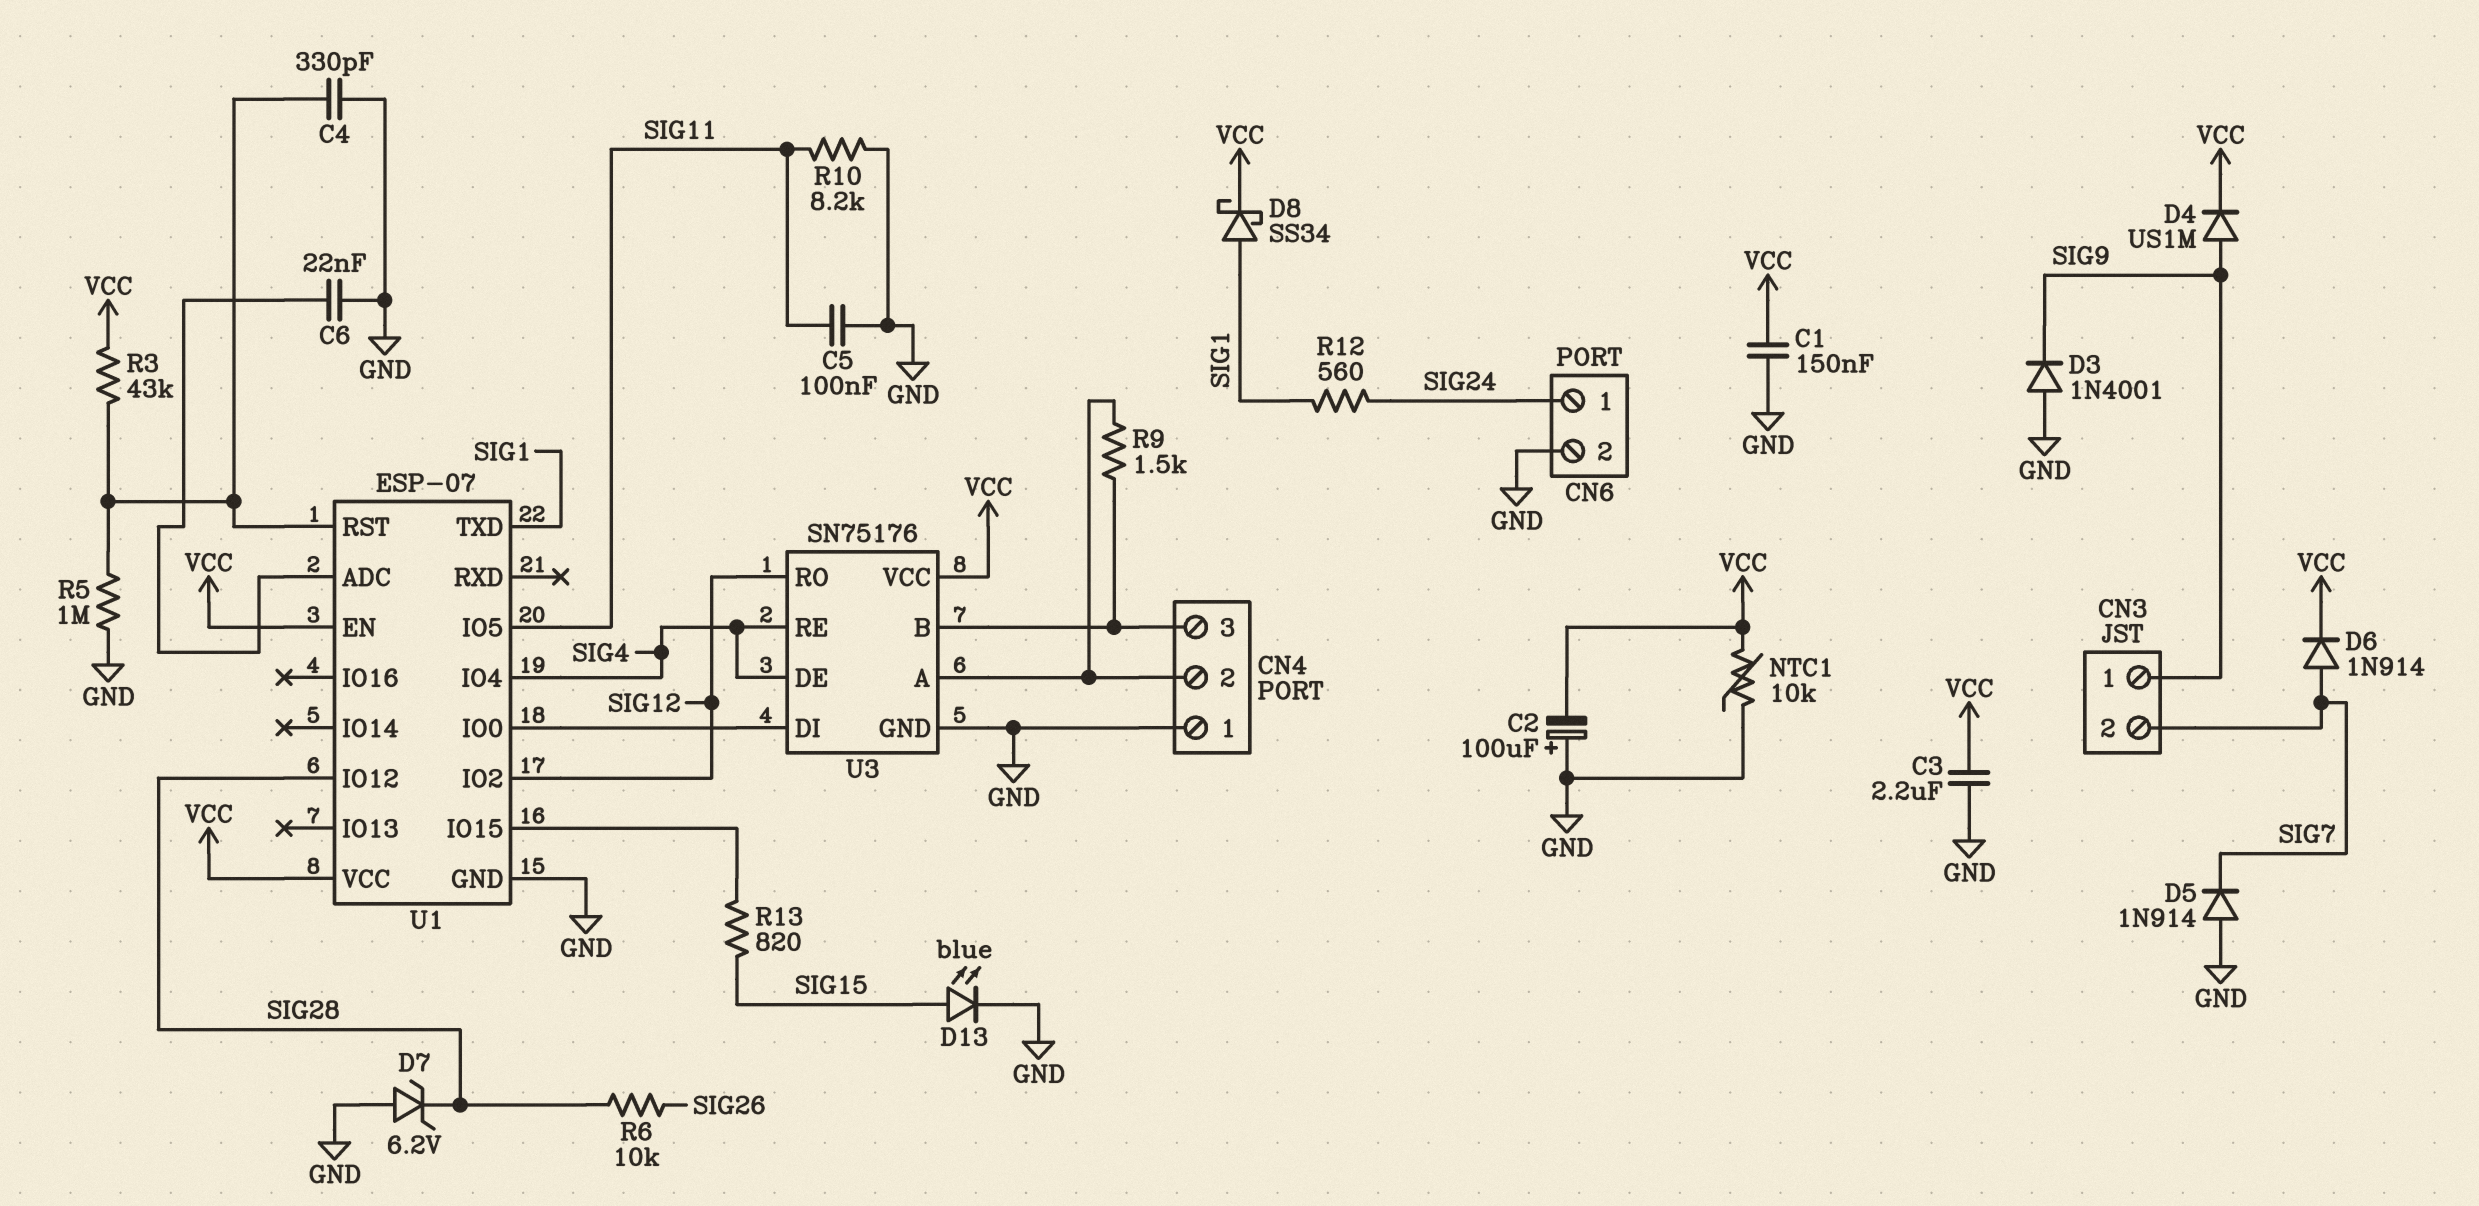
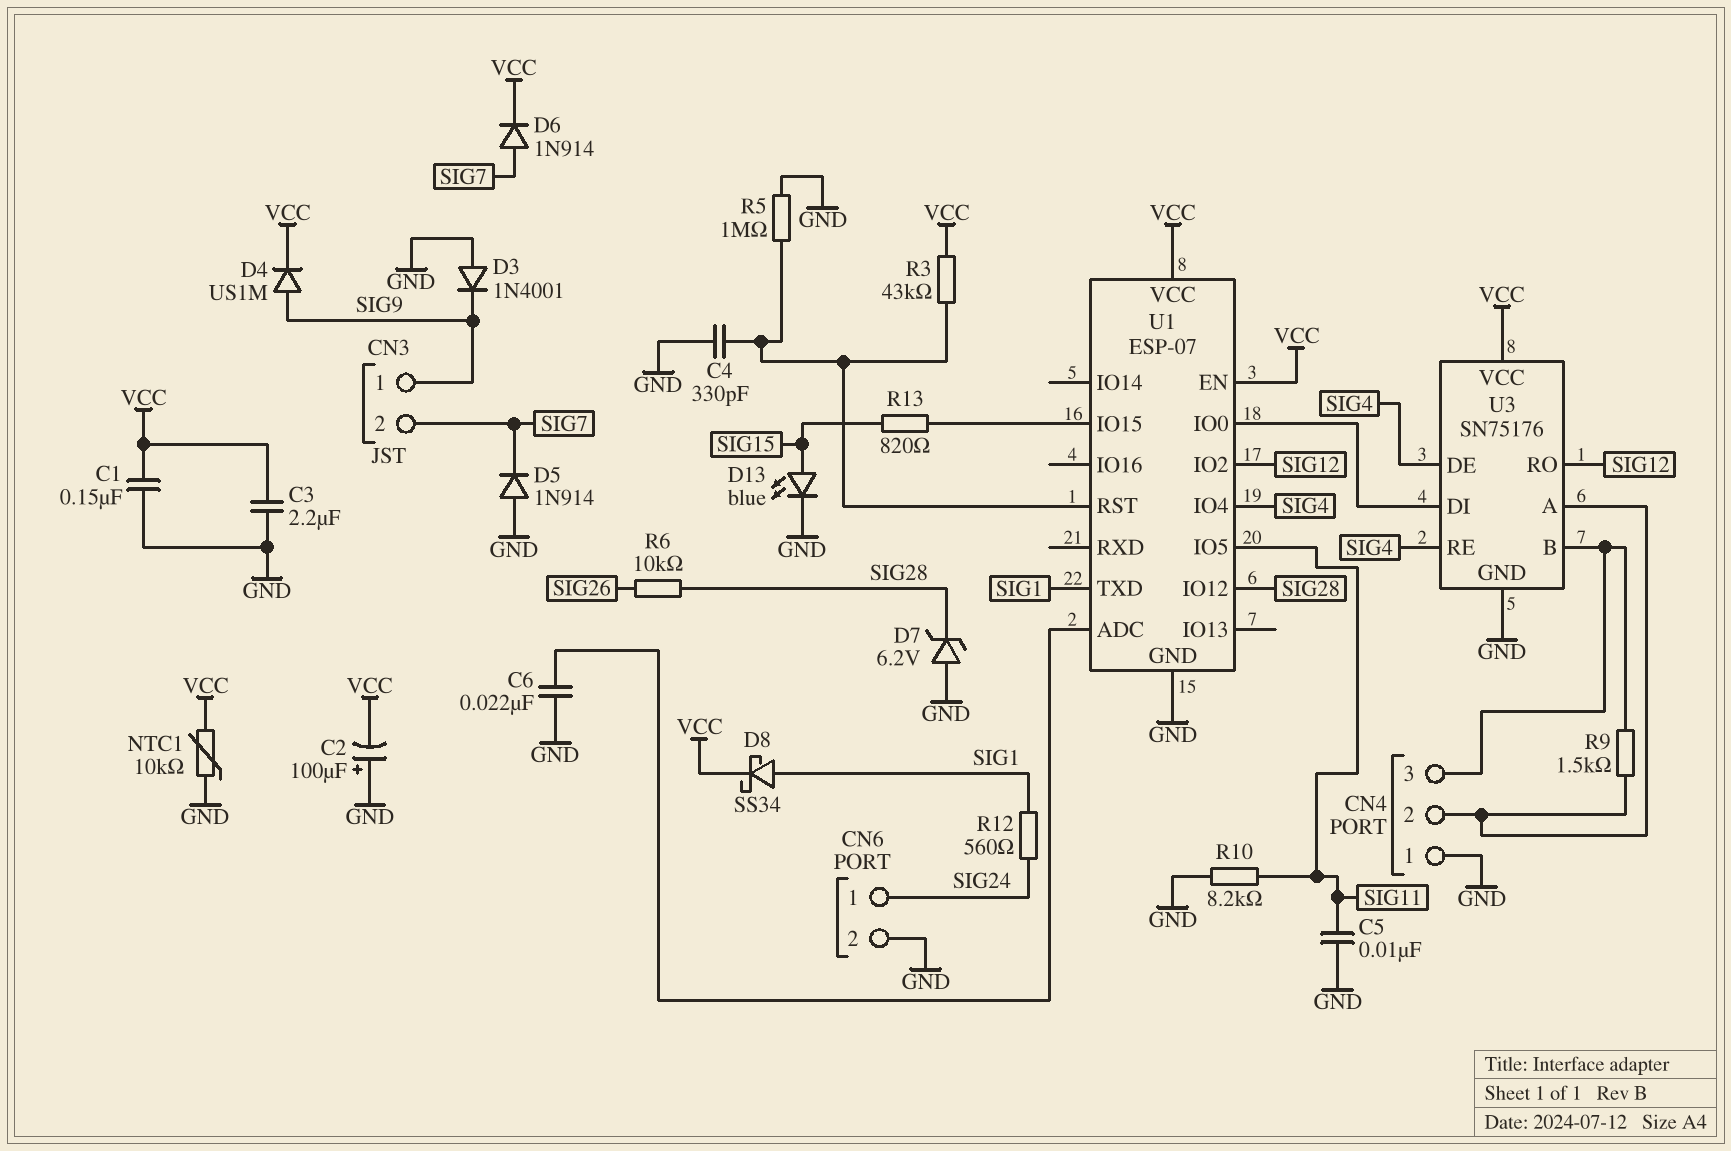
C5: 100nF (GND, SIG11) -> 10nF (GND, SIG11)

